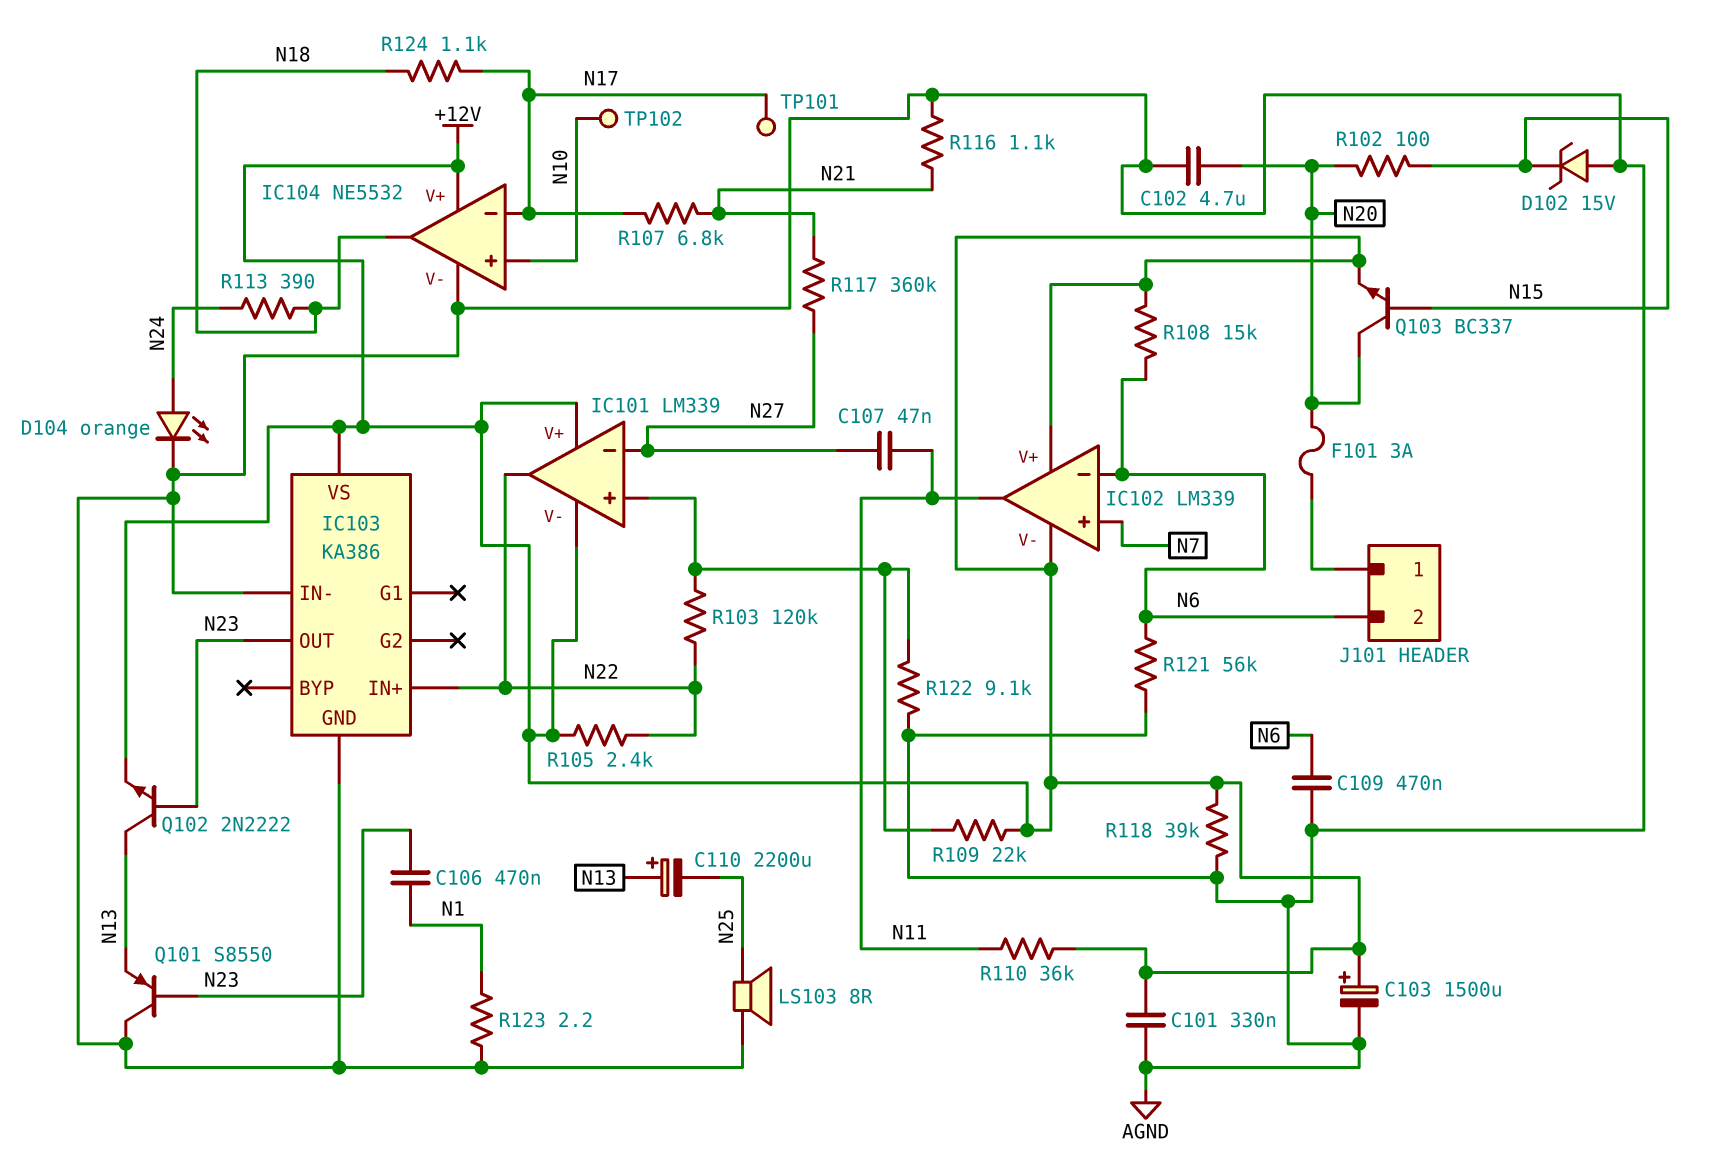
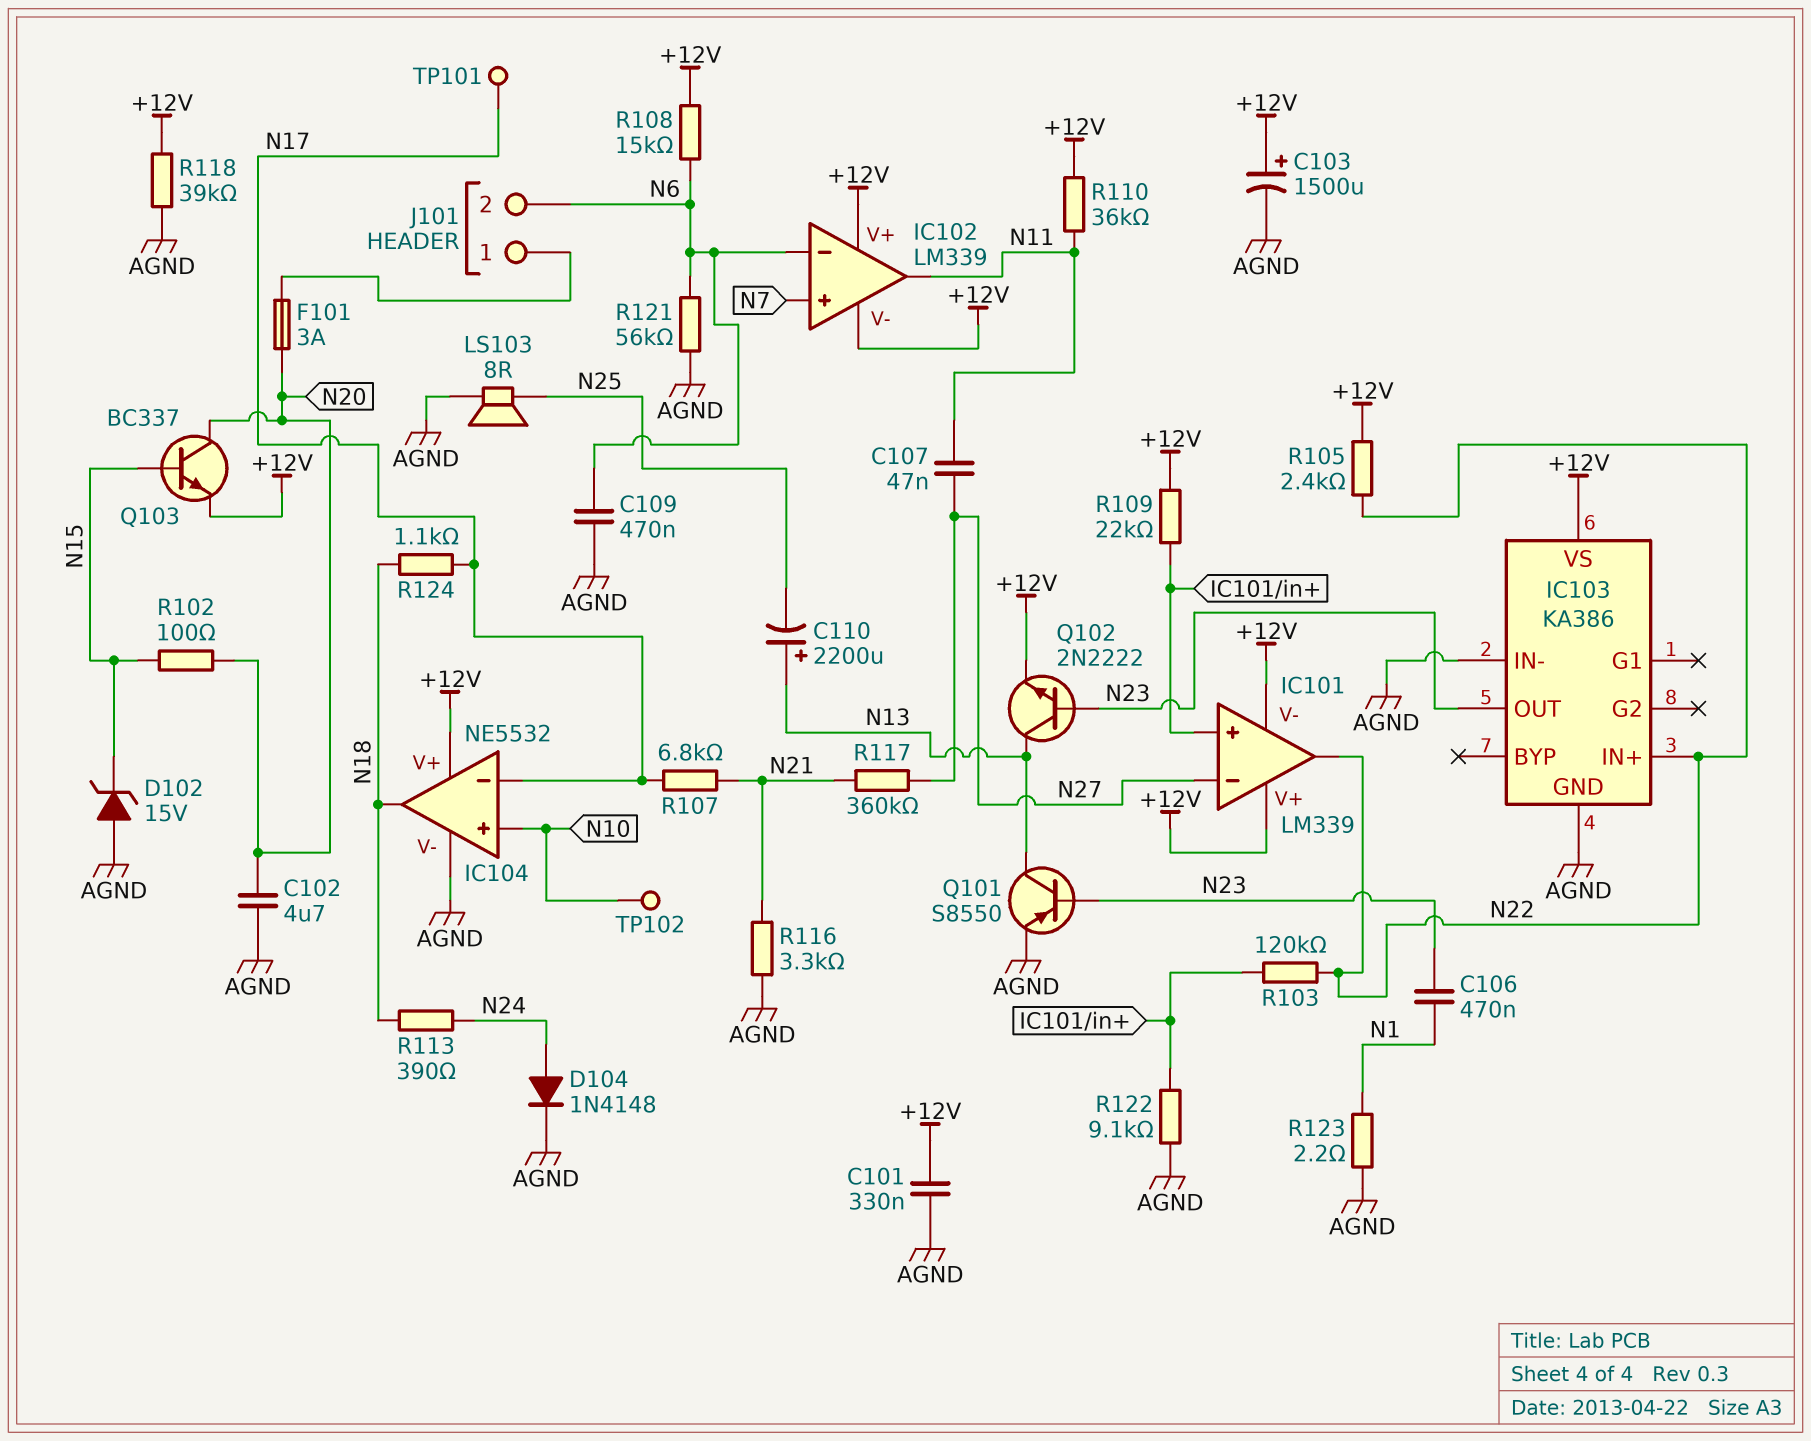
D104: LED orange (A N24, K AGND) -> diode 1N4148 (A N24, K AGND)
Q101: PNP S8550 (B N23, C AGND, E N13) -> PNP S8550 (B N23, C N13, E AGND)
R116: 1.1k (AGND, N21) -> 3.3k (AGND, N21)

